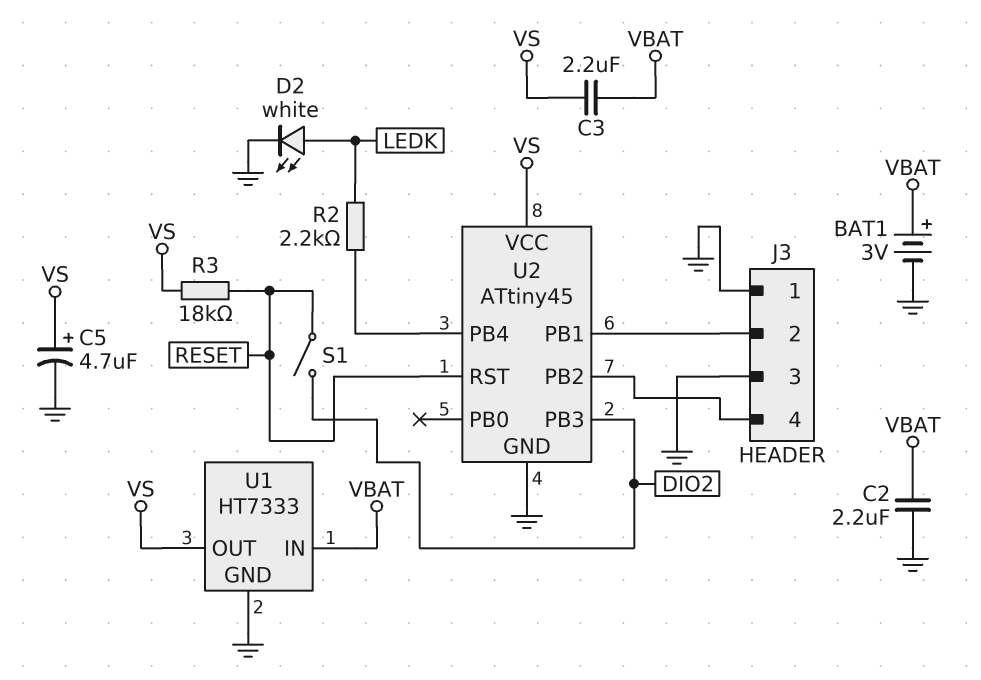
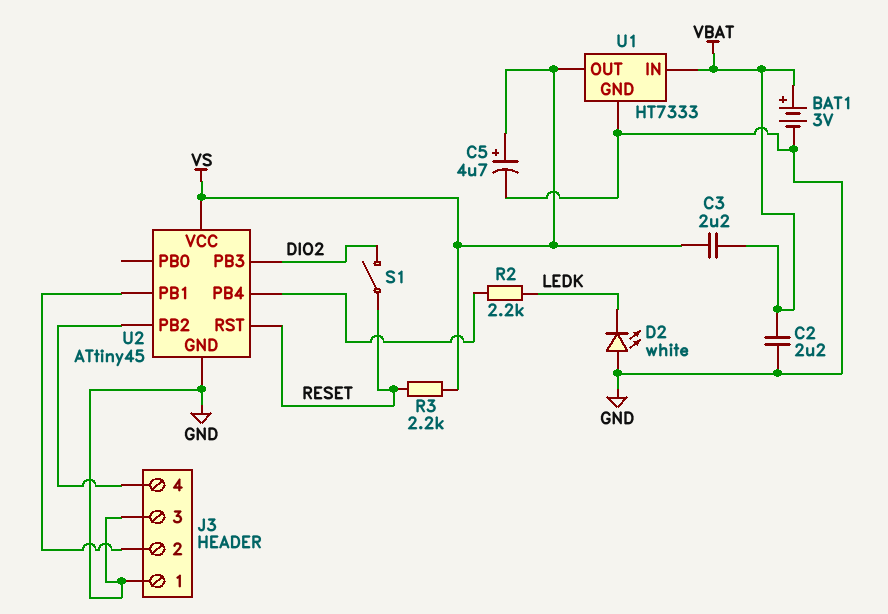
D2: LED white (A LEDK, K GND) -> LED white (A GND, K LEDK)
R3: 18k (RESET, VS) -> 2.2k (RESET, VS)

